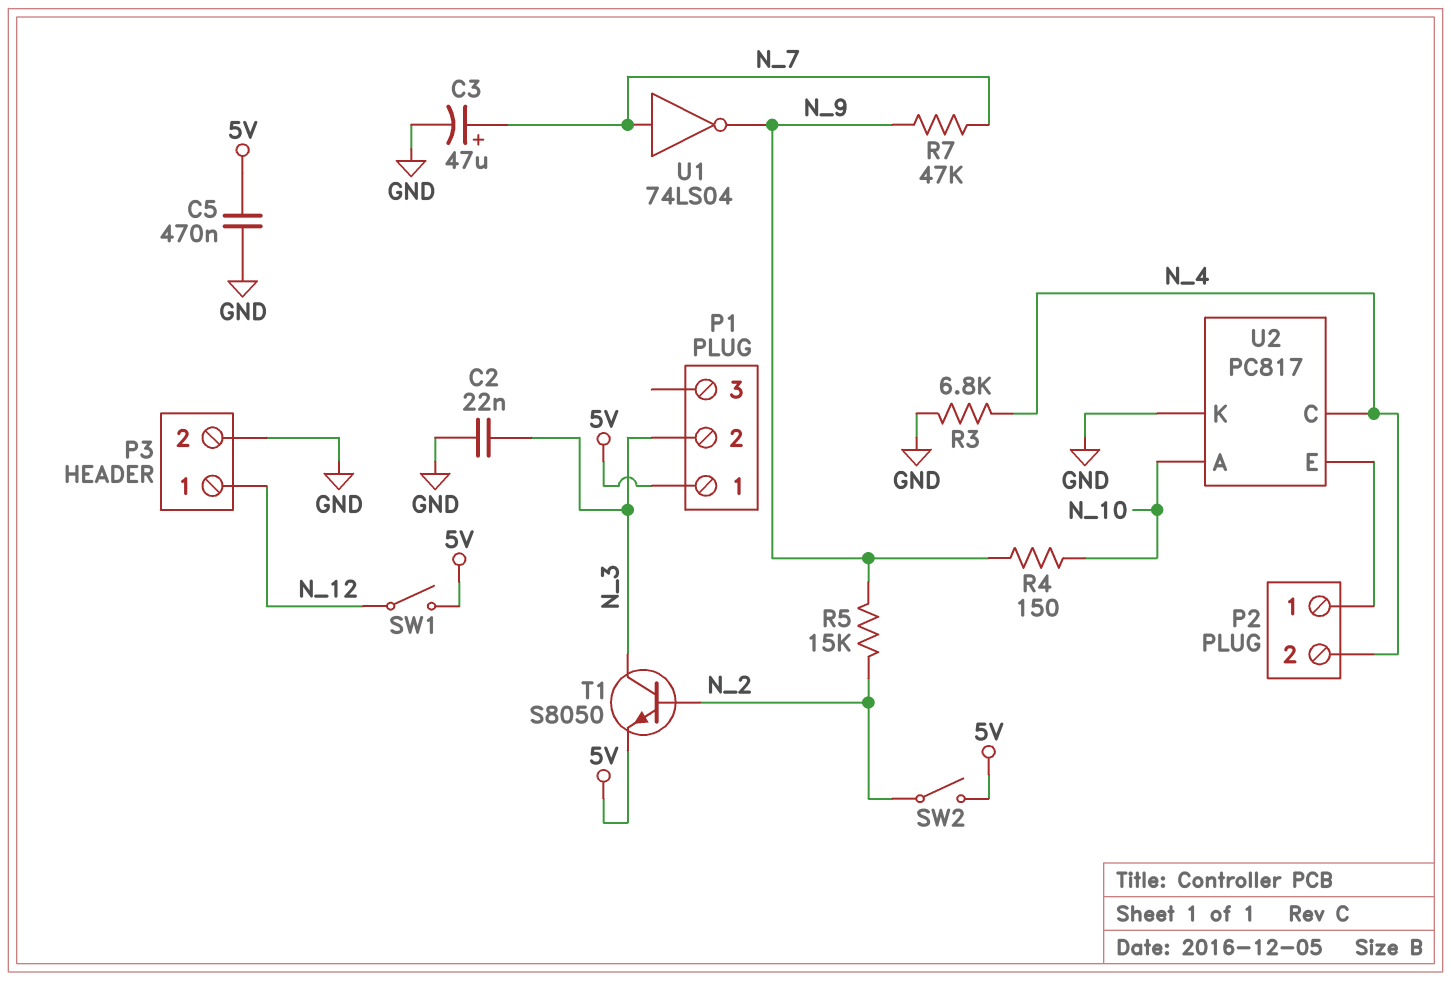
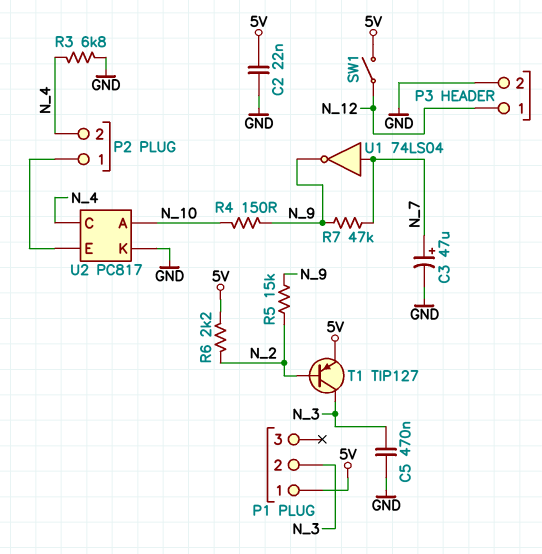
C2: 22nF (GND, N_3) -> 22nF (5V, GND)
C5: 470nF (5V, GND) -> 470nF (GND, N_3)
R6: none -> 2.2k (5V, N_2)
SW2: switch (5V, N_2) -> none
T1: NPN S8050 (B N_2, C N_3, E 5V) -> PNP TIP127 (B N_2, C N_3, E 5V)

